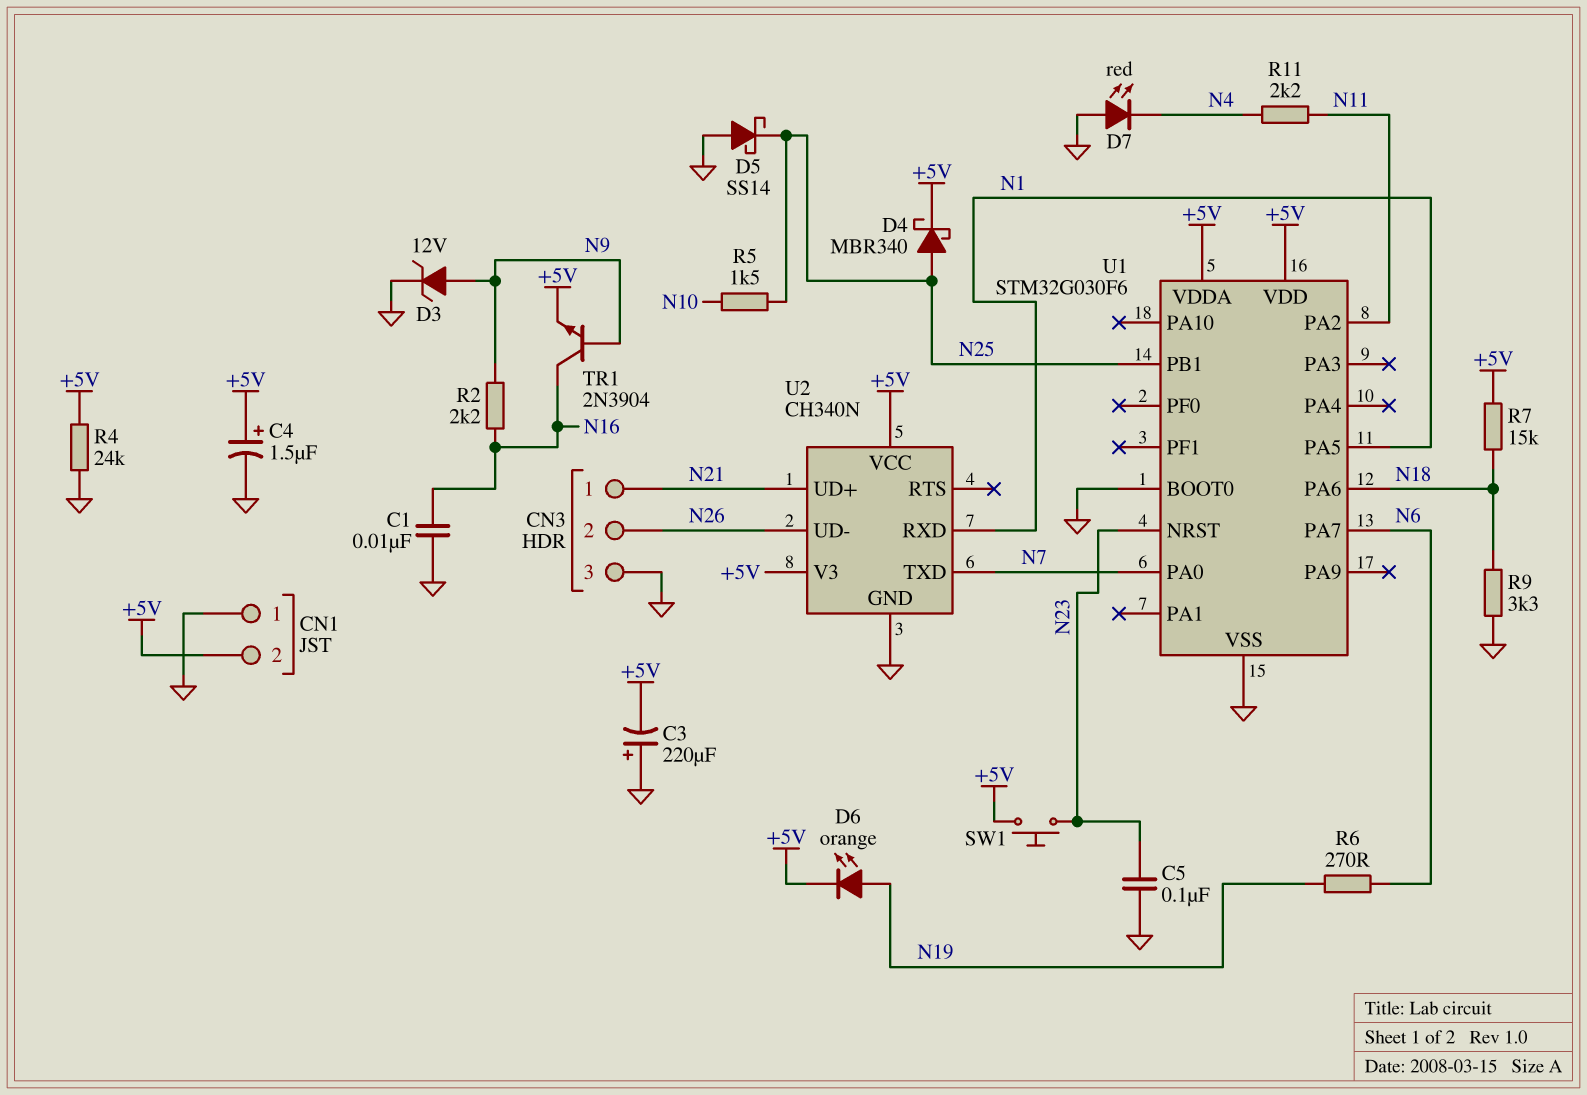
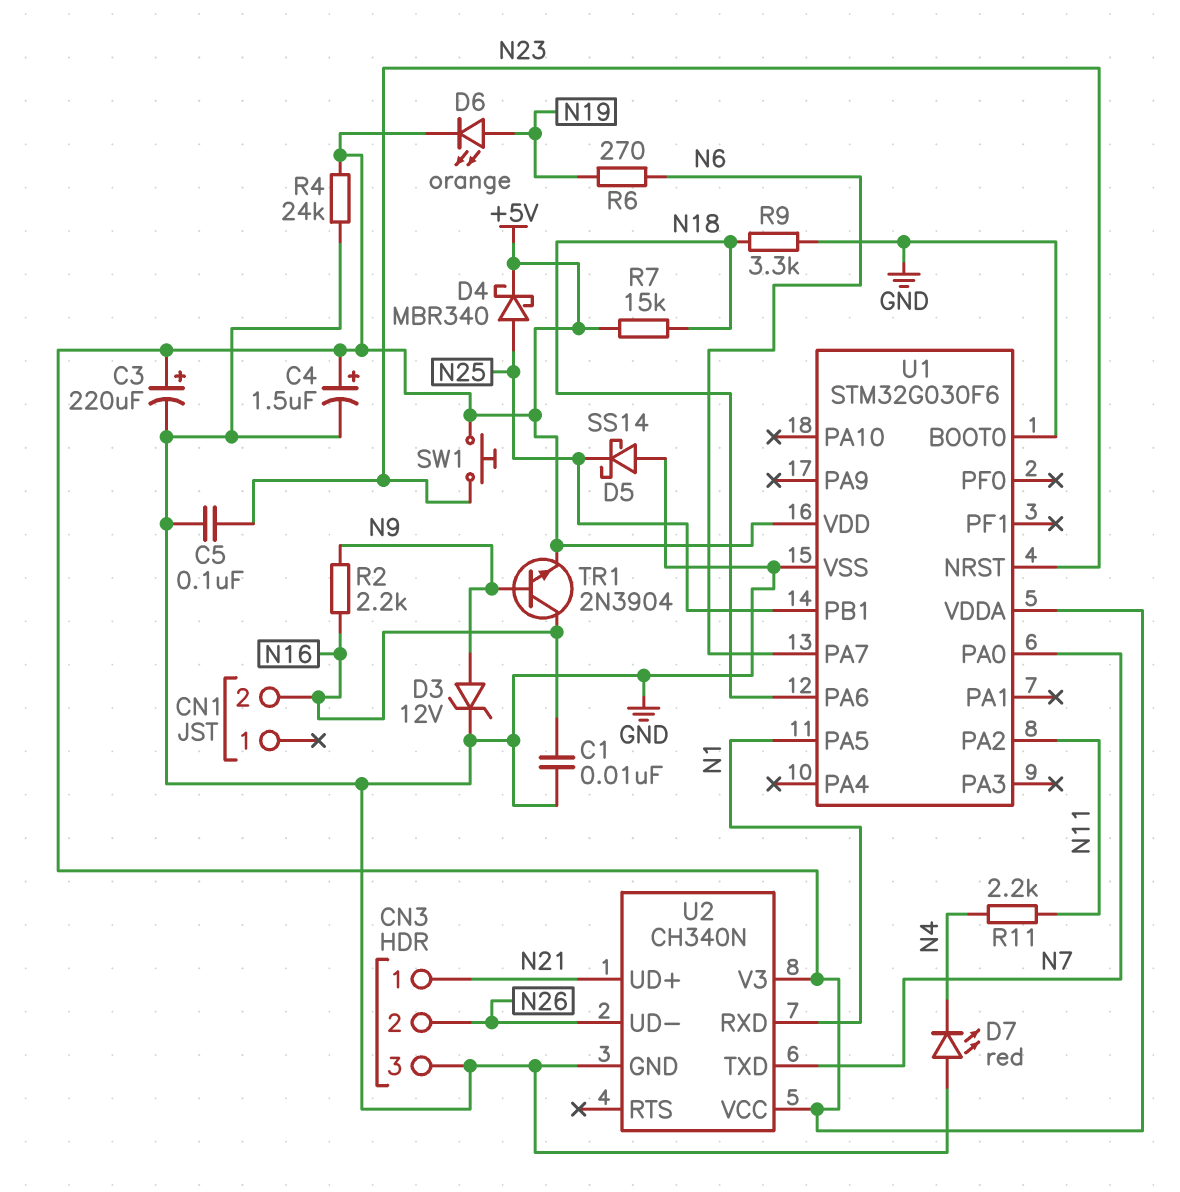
C3: 220uF (plus GND, minus +5V) -> 220uF (plus +5V, minus GND)
CN1 pin 1: GND -> none
CN1 pin 2: +5V -> N16
R5: 1.5k (N10, N25) -> none

